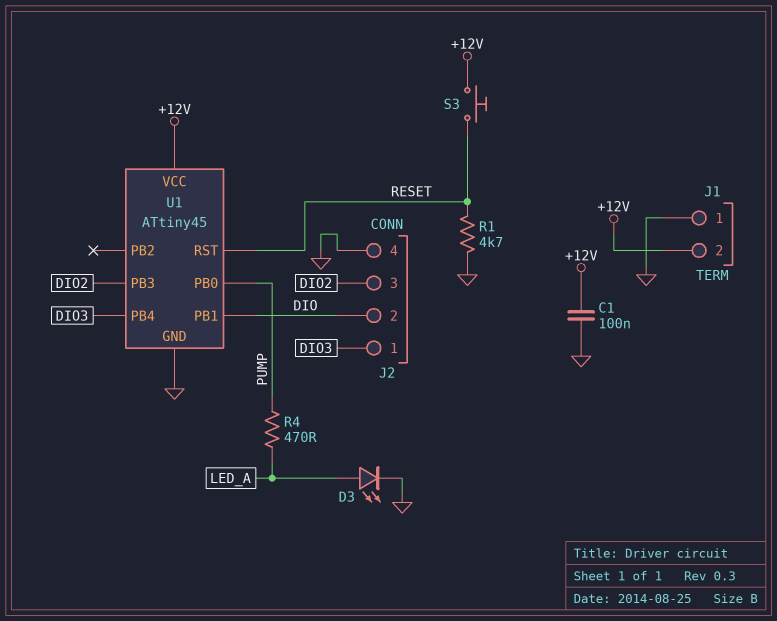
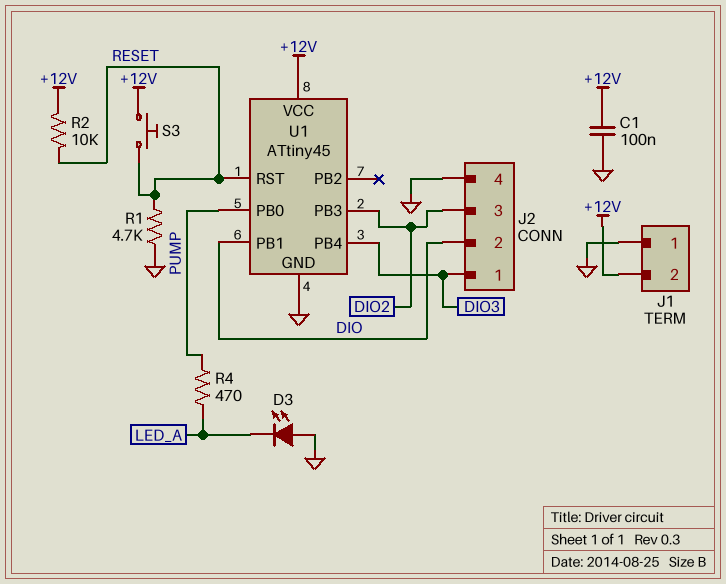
D3: LED (A LED_A, K GND) -> LED (A GND, K LED_A)
R2: none -> 10k (+12V, RESET)

